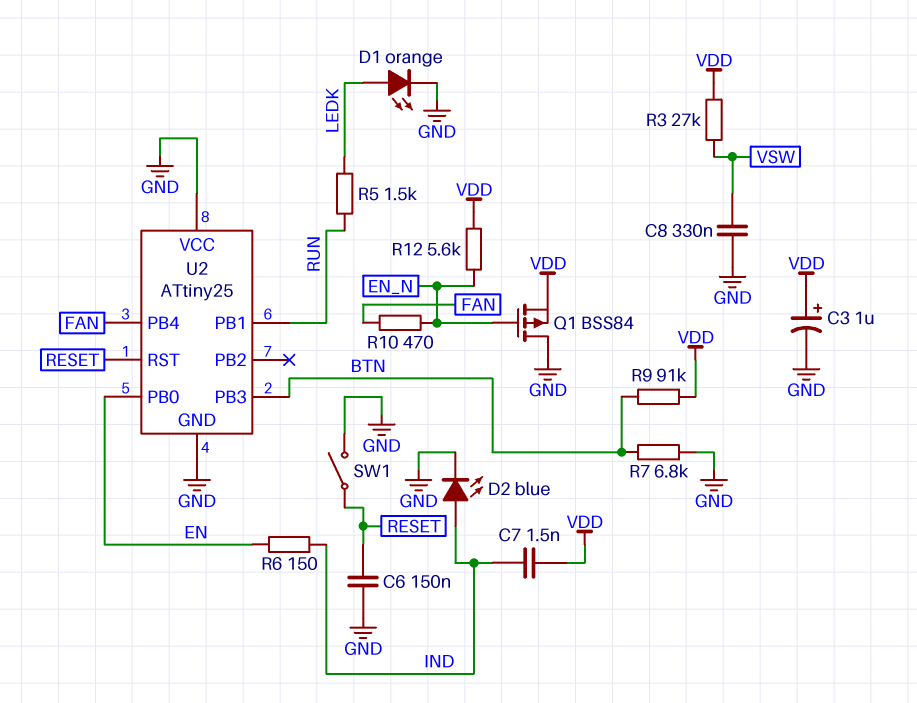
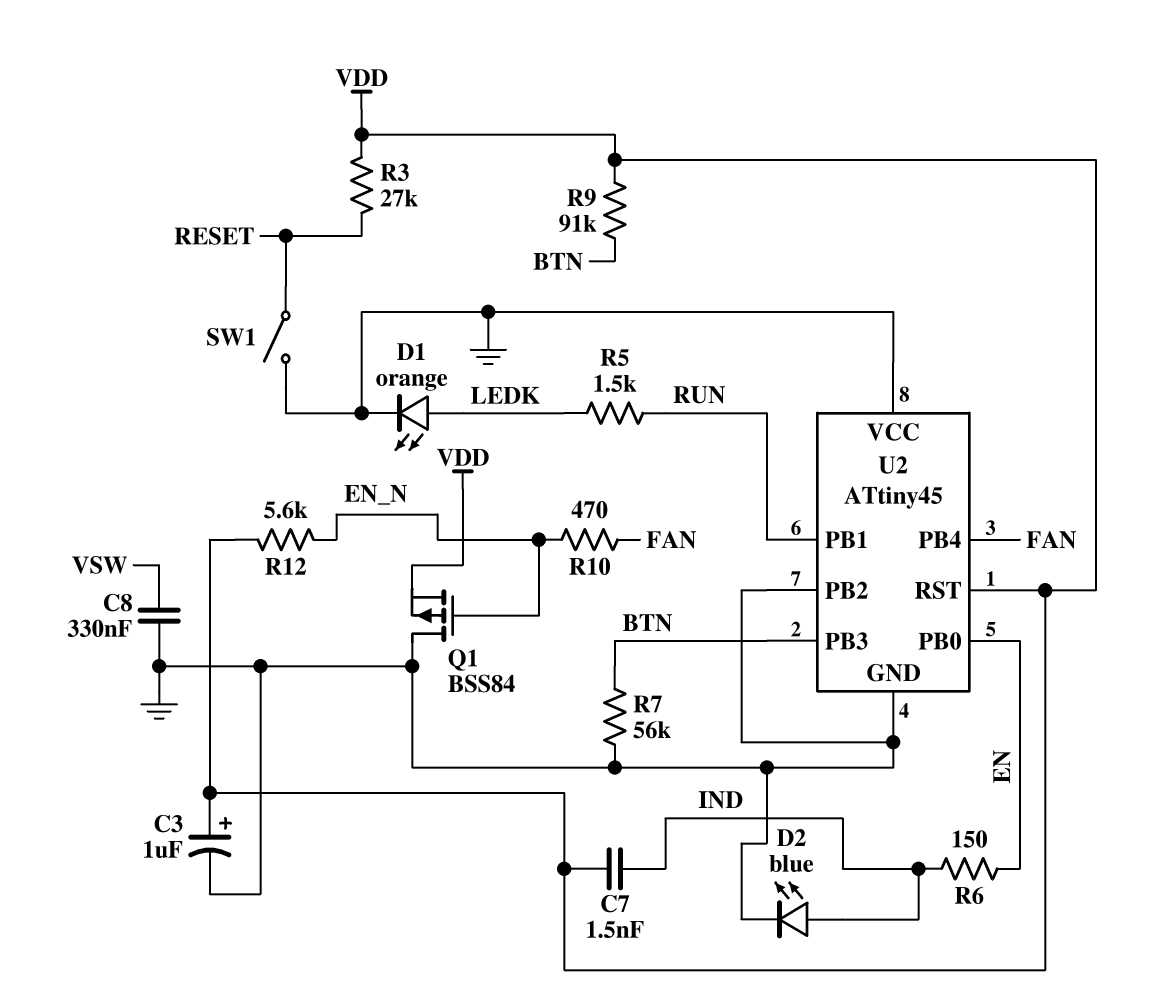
C6: 150nF (GND, RESET) -> none
R3: 27k (VDD, VSW) -> 27k (RESET, VDD)
R7: 6.8k (BTN, GND) -> 56k (BTN, GND)
U2: ATtiny25 -> ATtiny45
U2 pin PB2: none -> GND
U2 pin RST: RESET -> VDD

